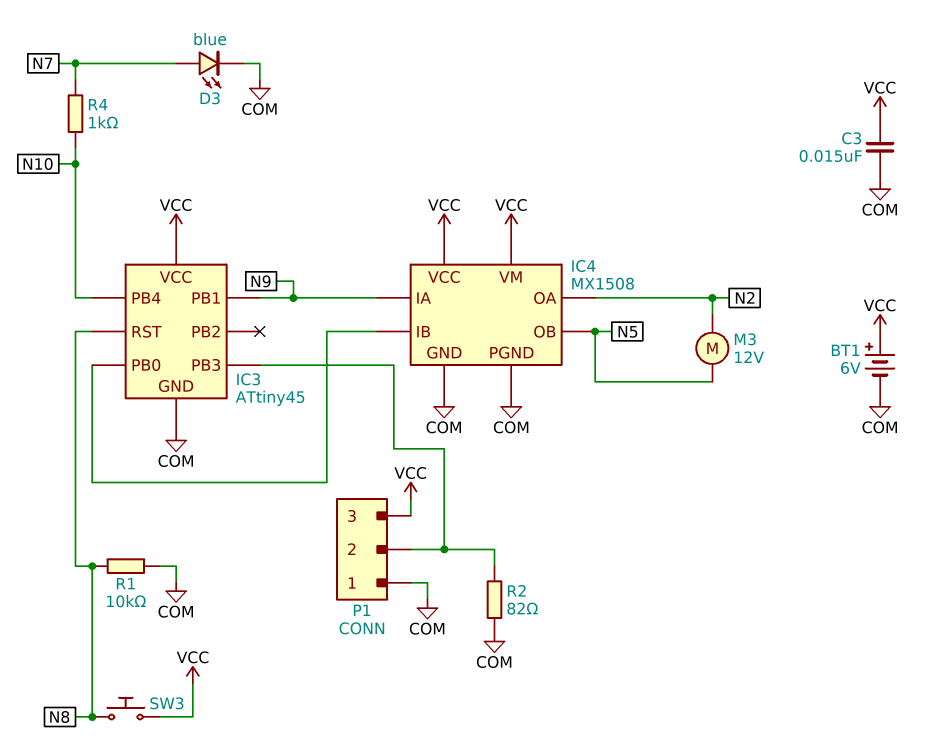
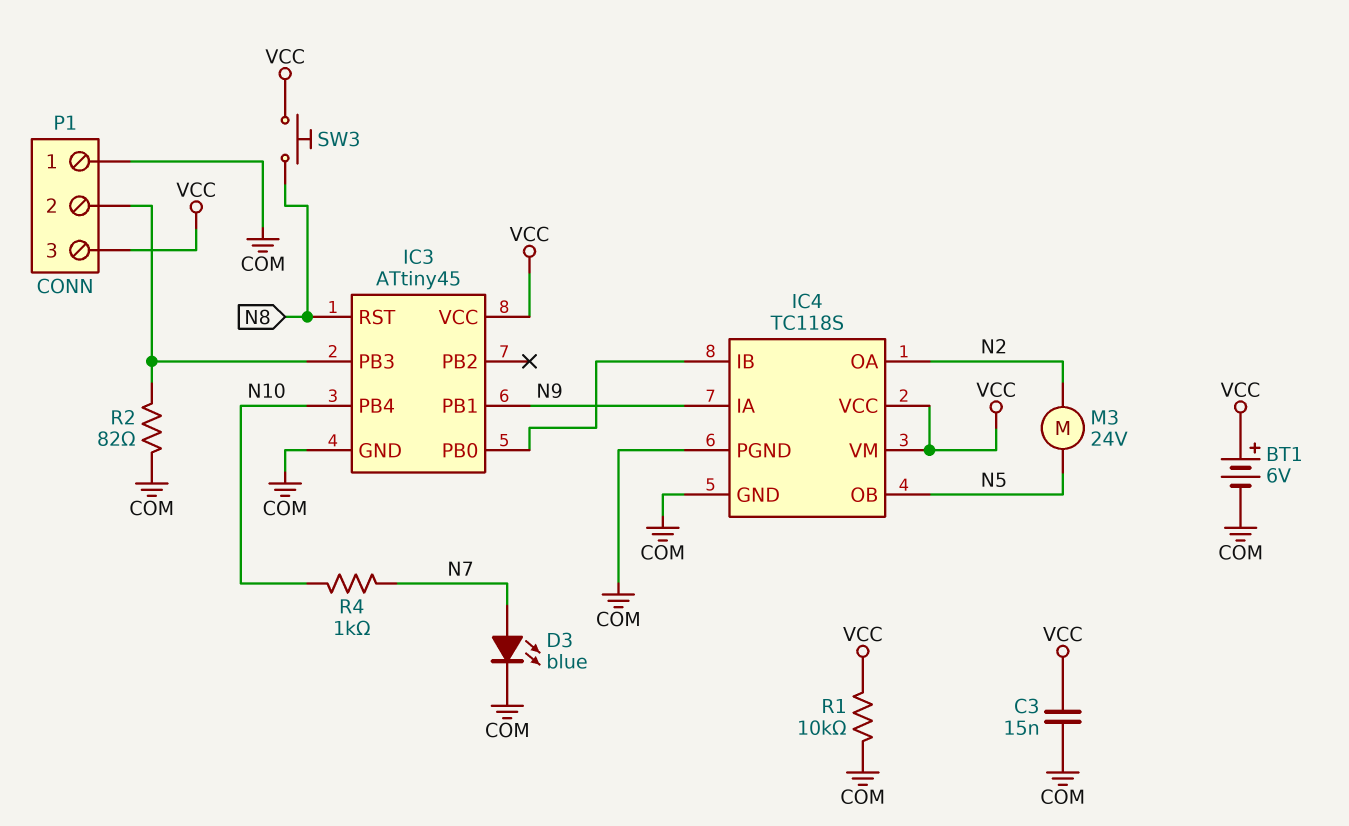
IC4: MX1508 -> TC118S
M3: motor 12V (N2, N5) -> motor 24V (N2, N5)
R1: 10k (COM, N8) -> 10k (COM, VCC)

